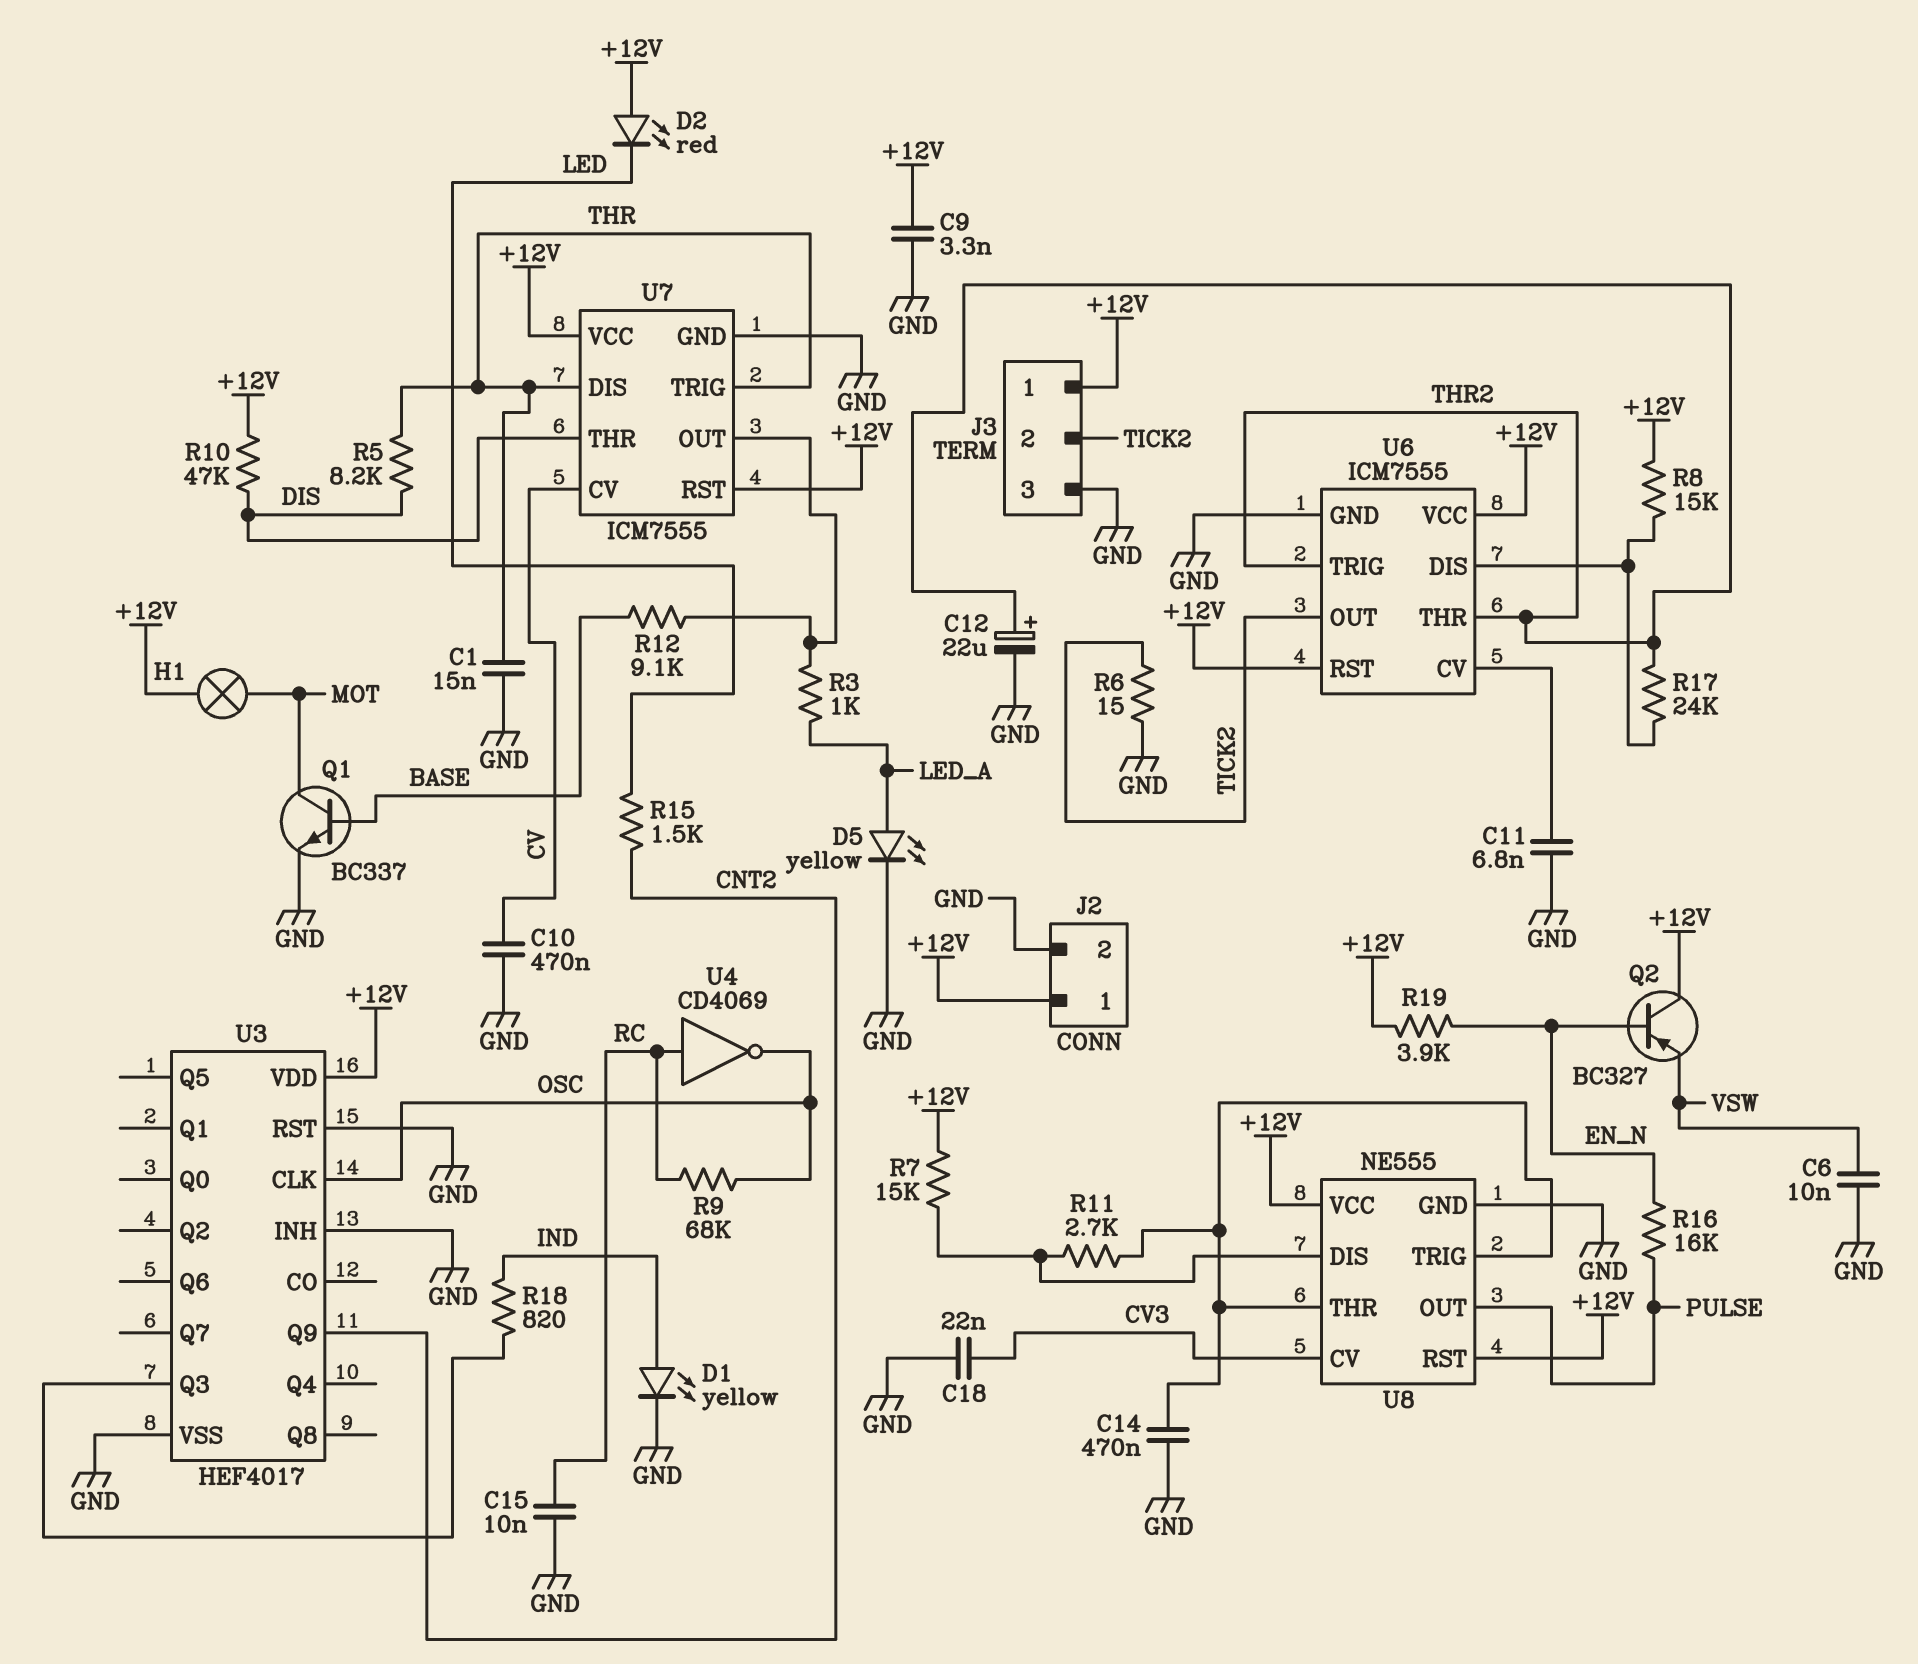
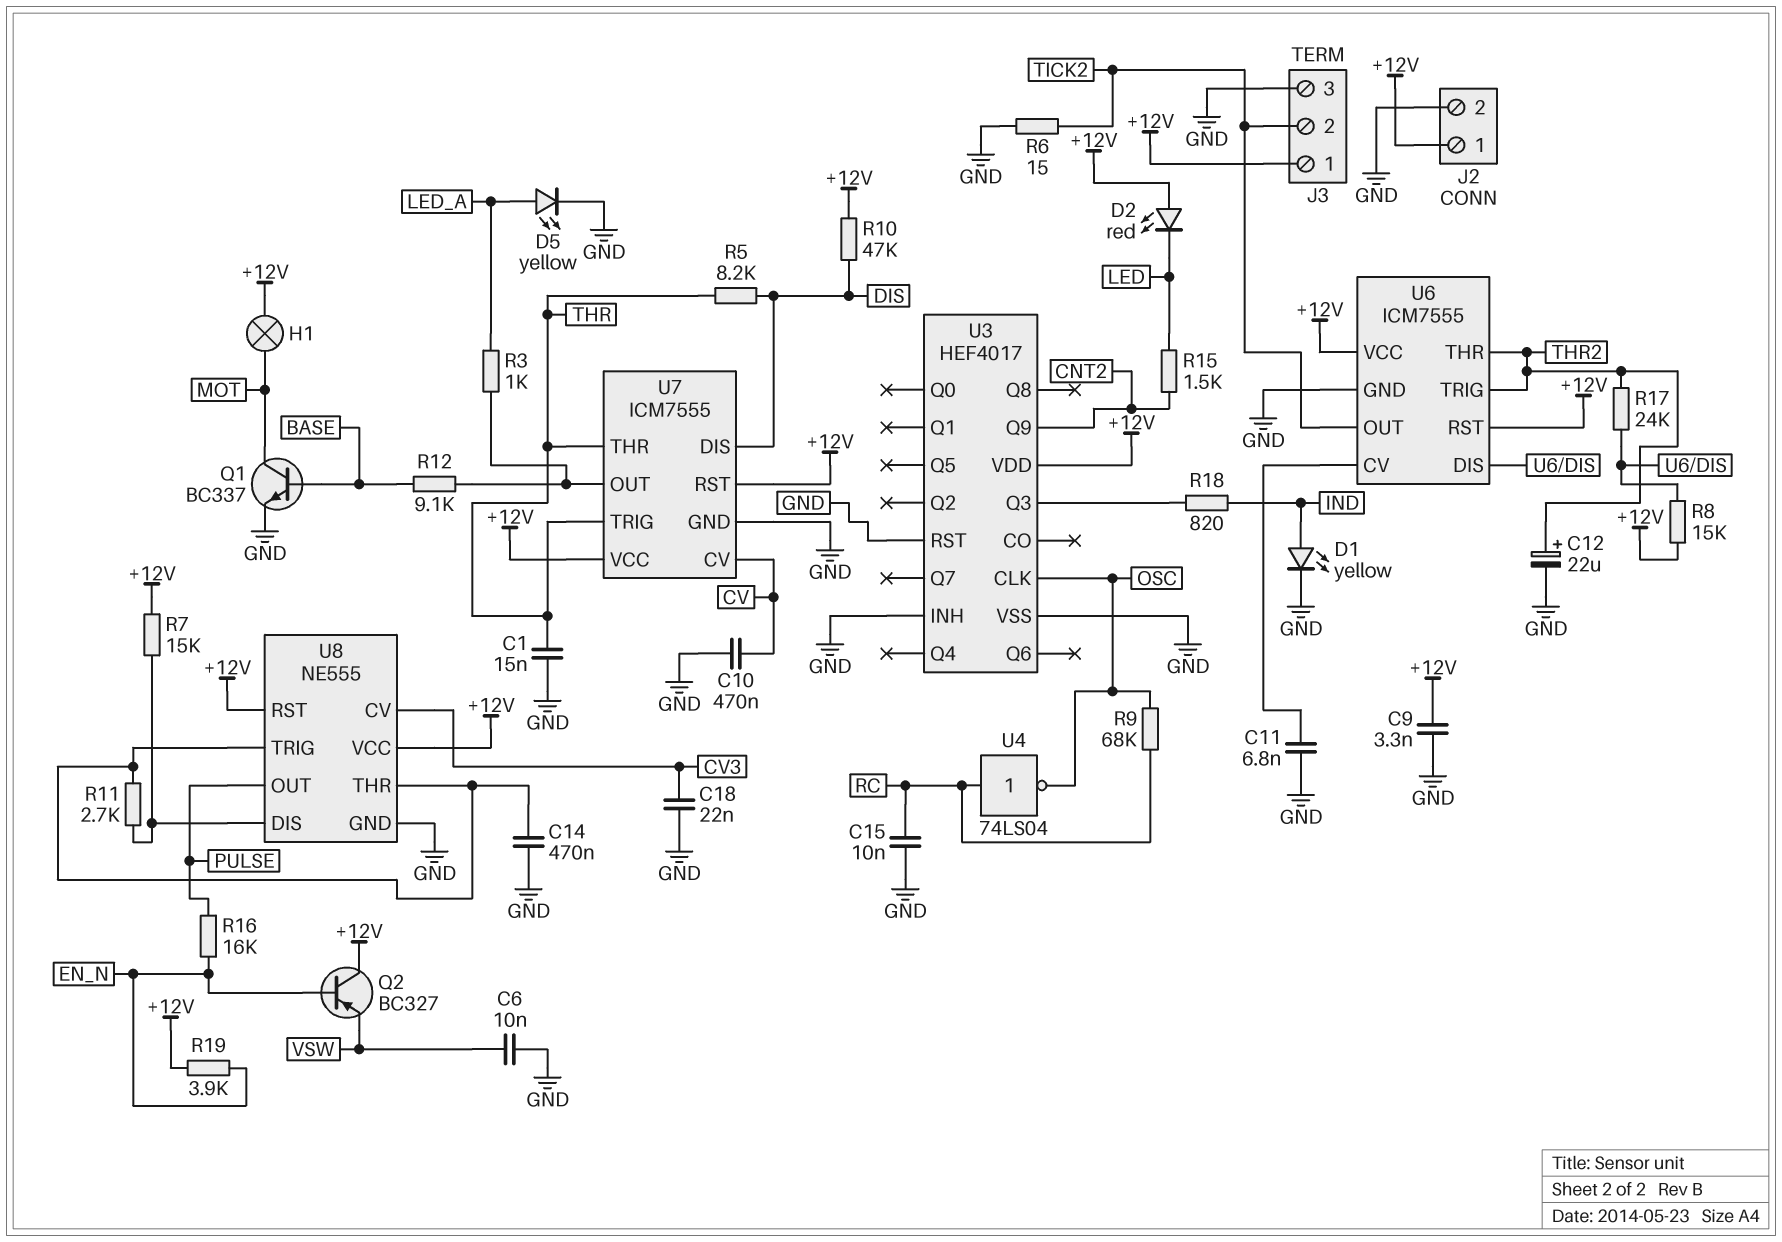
U4: NOT CD4069 (in RC, out OSC) -> NOT 74LS04 (in RC, out OSC)
U7 pin DIS: THR -> DIS
U7 pin THR: DIS -> THR

